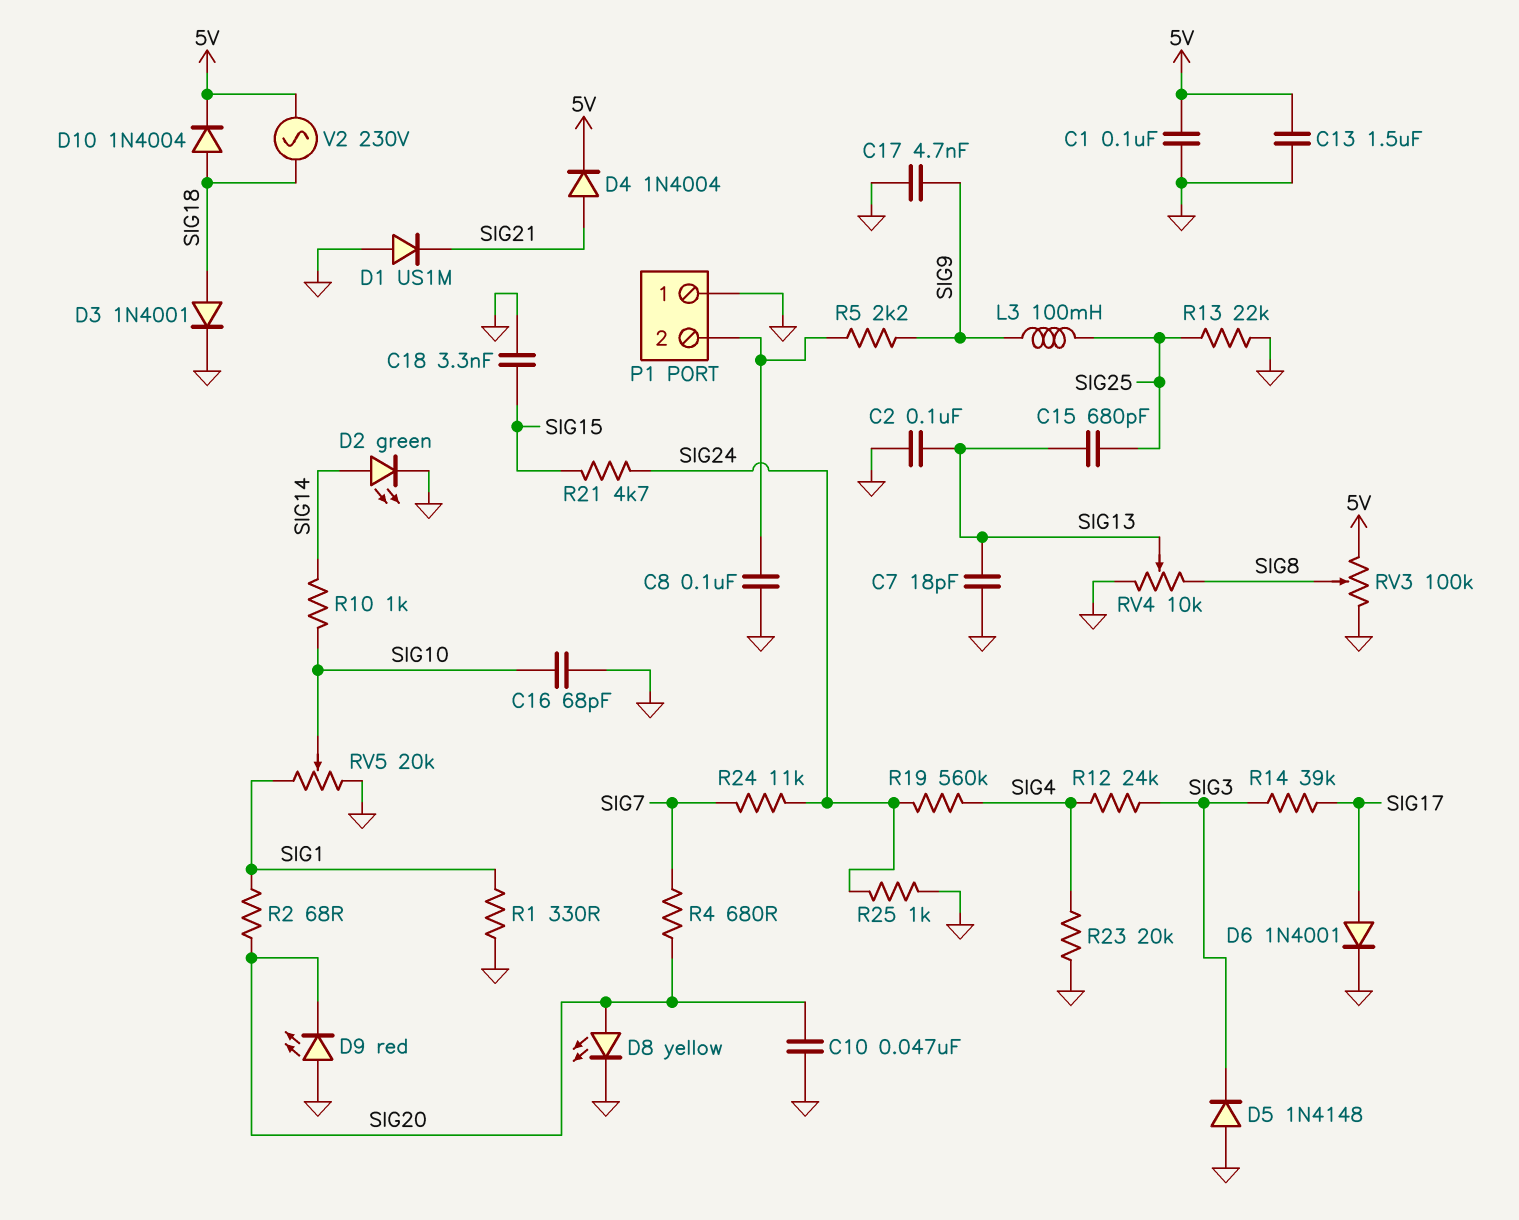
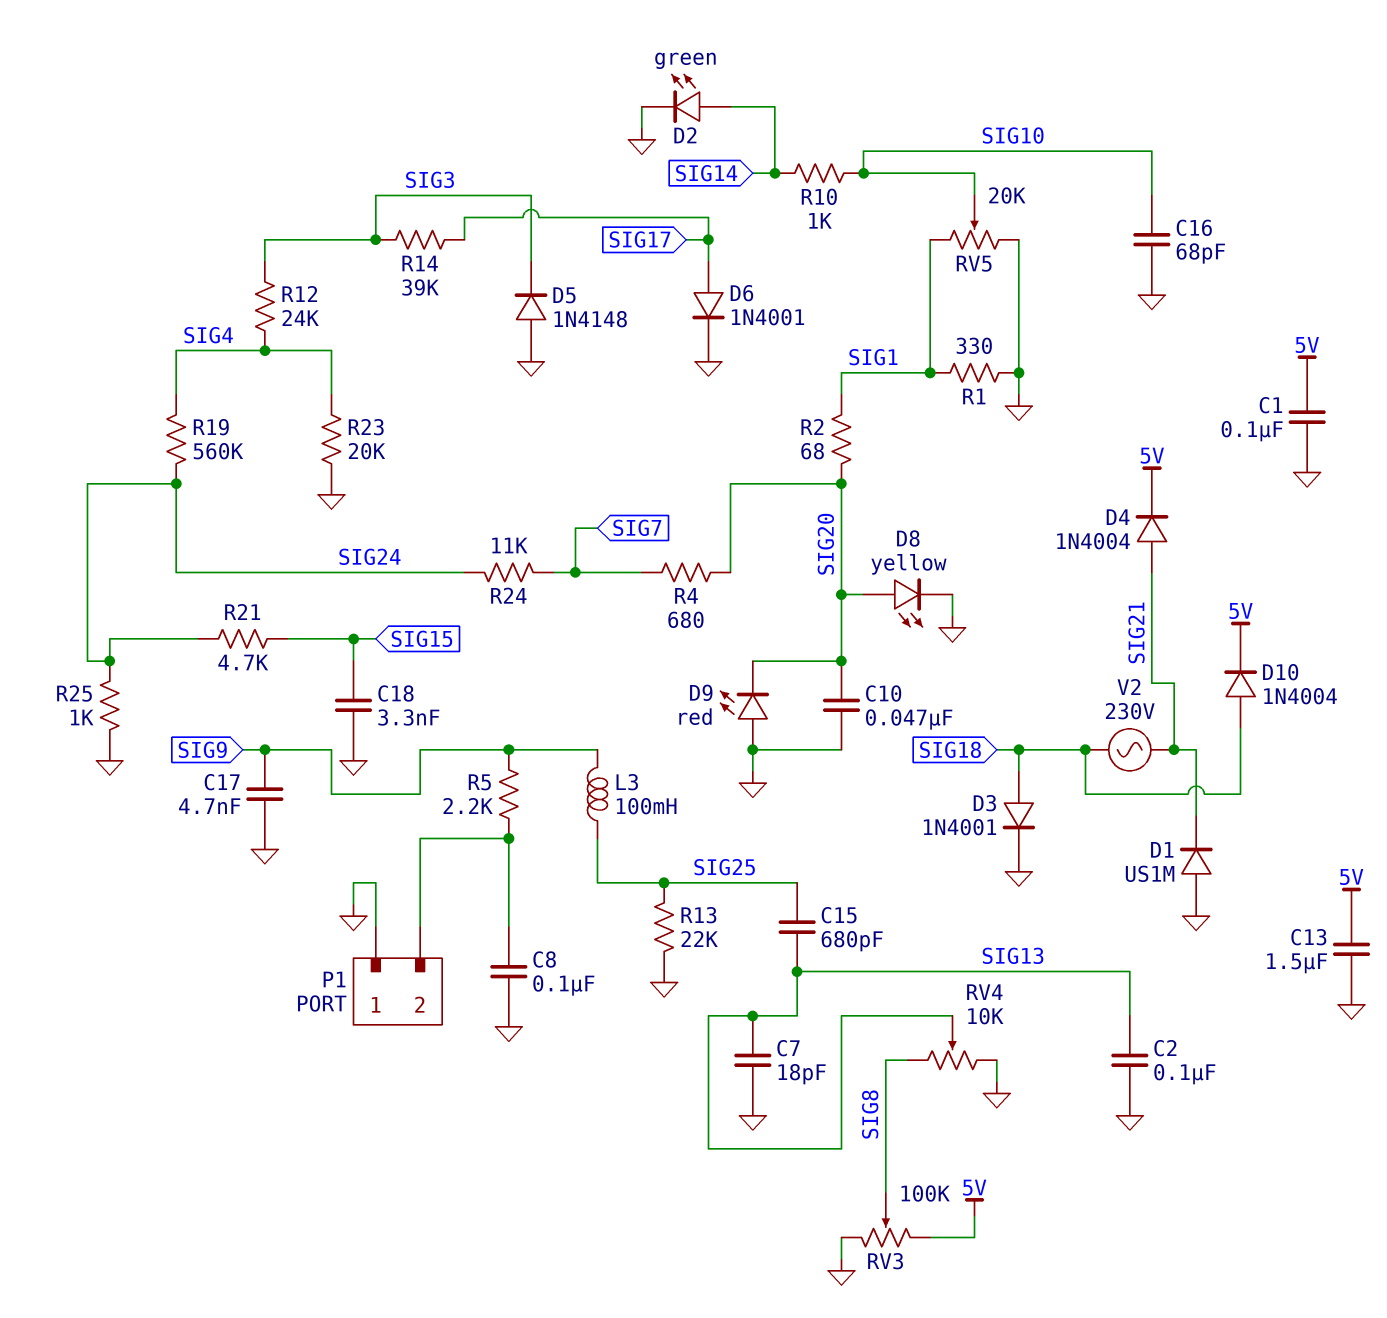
V2: AC 230V (5V, SIG18) -> AC 230V (SIG18, SIG21)

